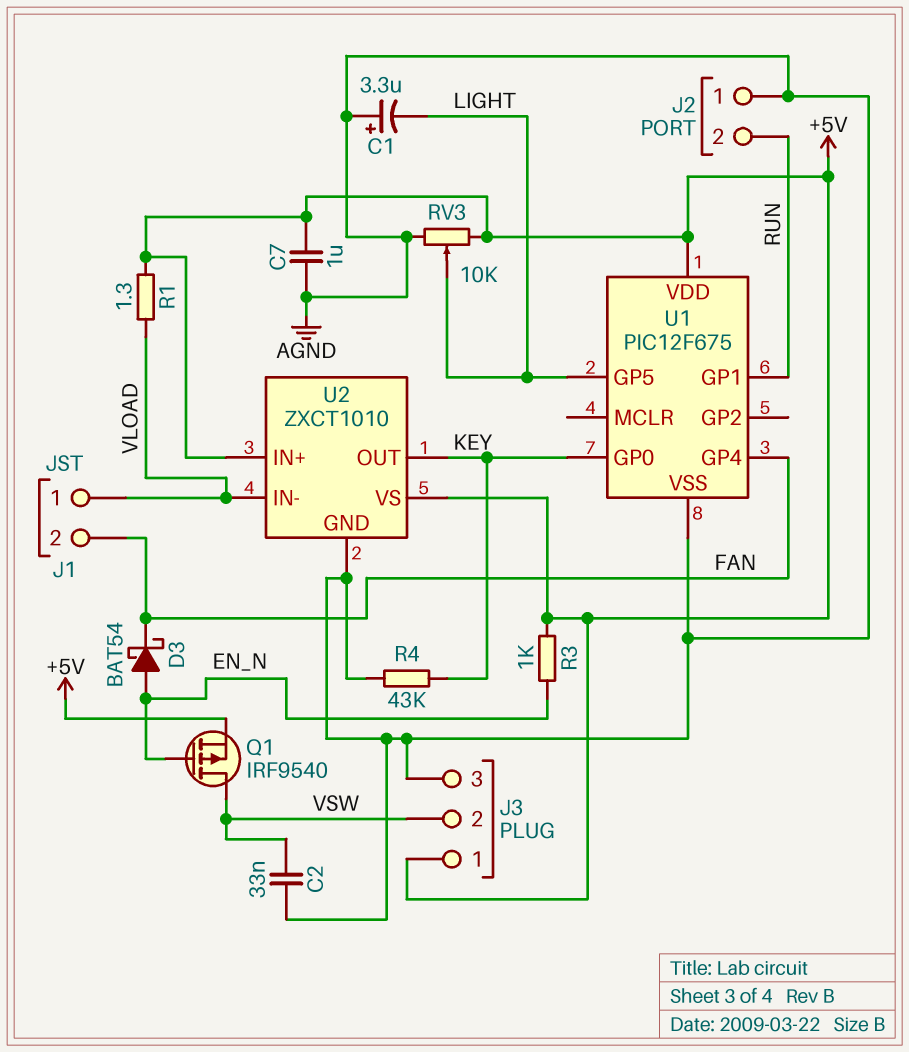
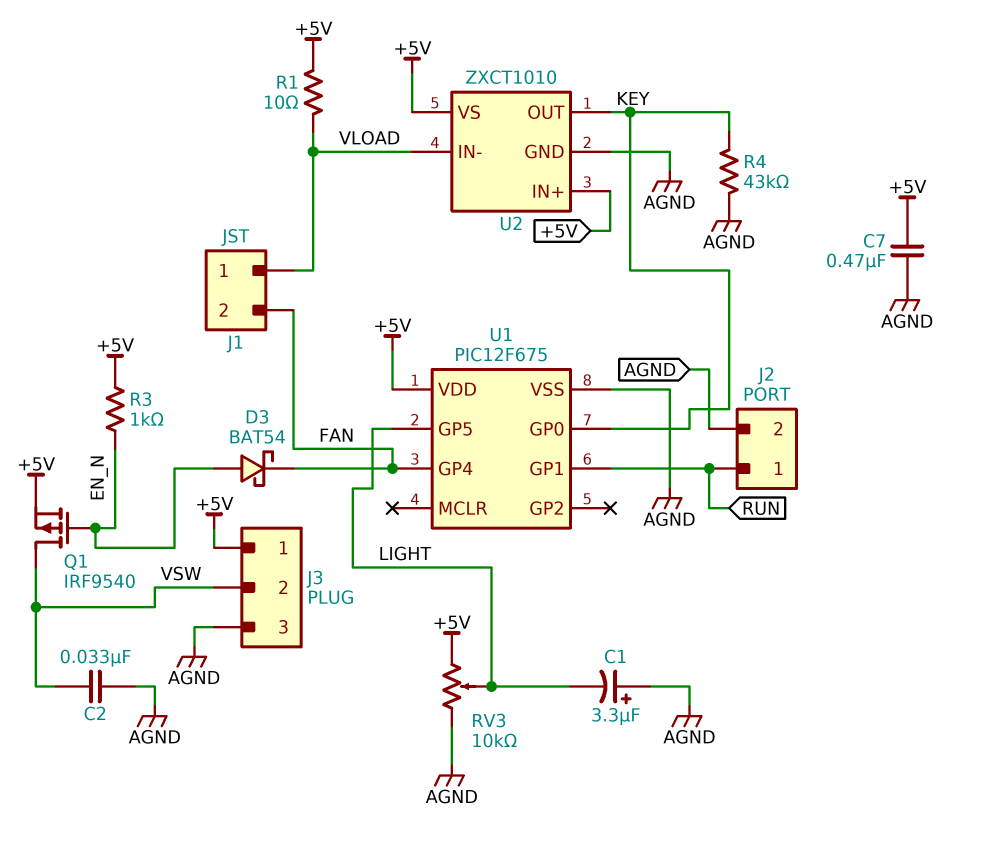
C7: 1uF (+5V, AGND) -> 470nF (+5V, AGND)
J2 pin 1: AGND -> RUN
J2 pin 2: RUN -> AGND
R1: 1.3 (+5V, VLOAD) -> 10 (+5V, VLOAD)

